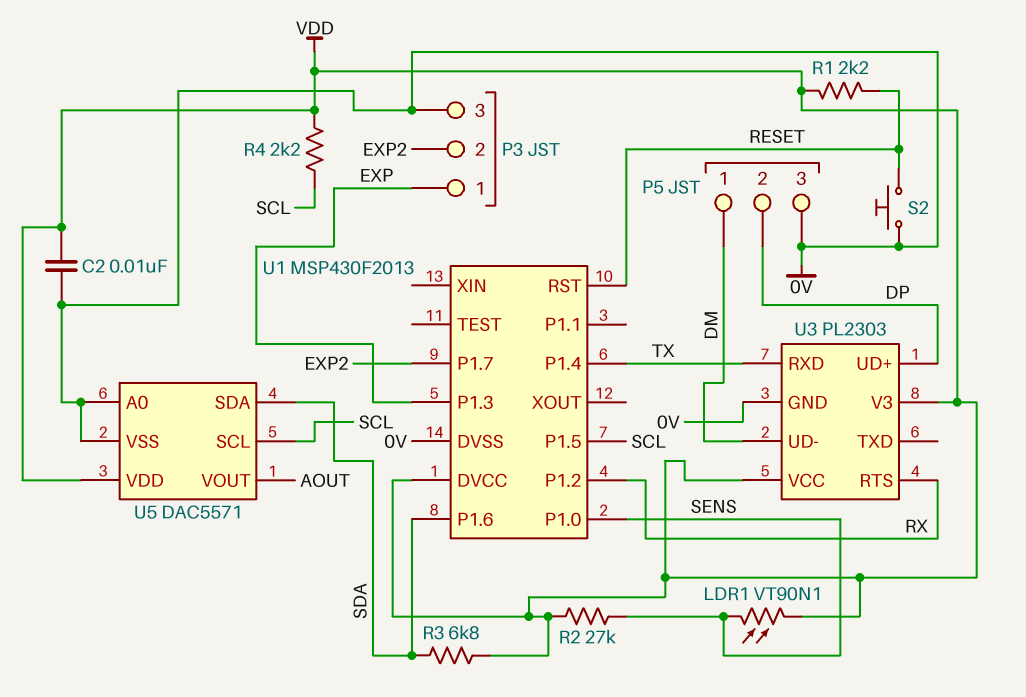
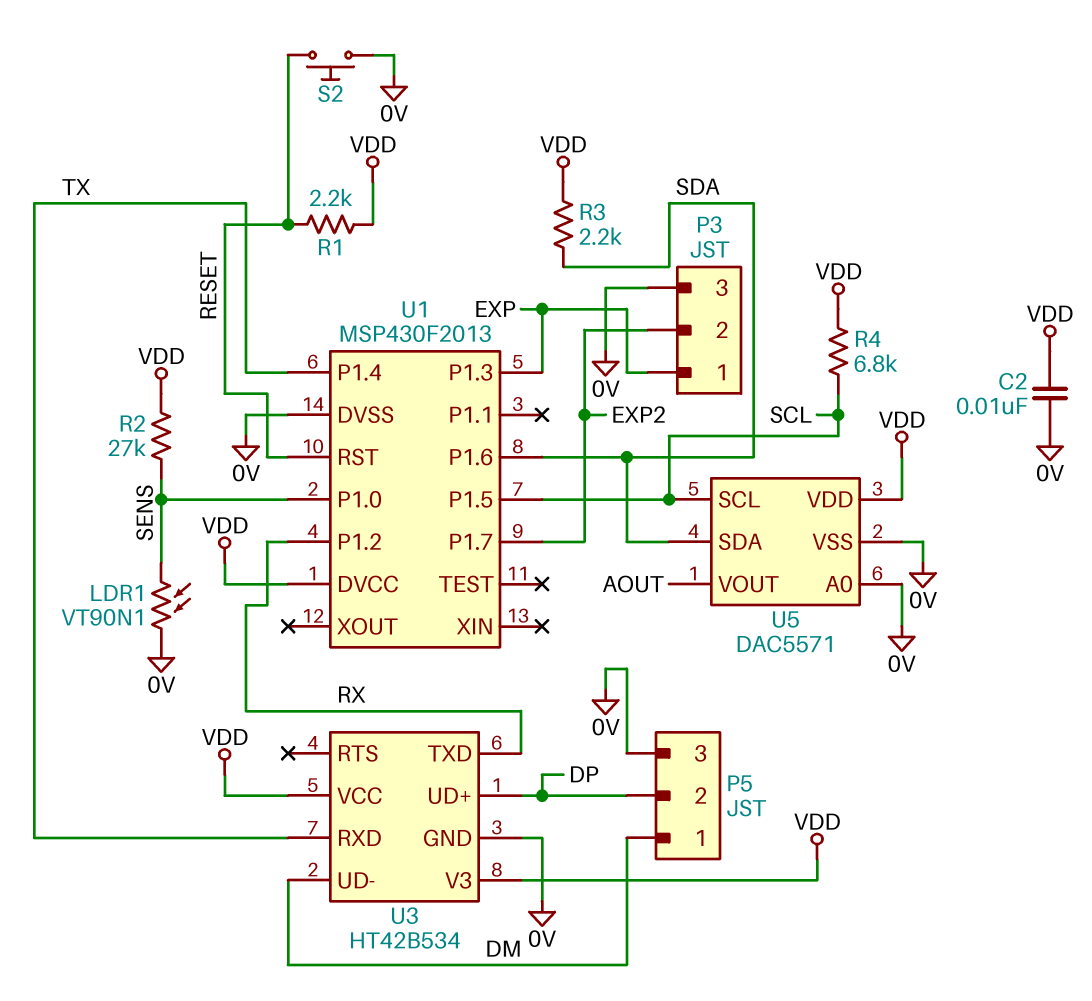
LDR1: VT90N1 (SENS, VDD) -> VT90N1 (0V, SENS)
R3: 6.8k (SDA, VDD) -> 2.2k (SDA, VDD)
R4: 2.2k (SCL, VDD) -> 6.8k (SCL, VDD)
U3: PL2303 -> HT42B534
U3 pin RTS: RX -> none
U3 pin TXD: none -> RX

